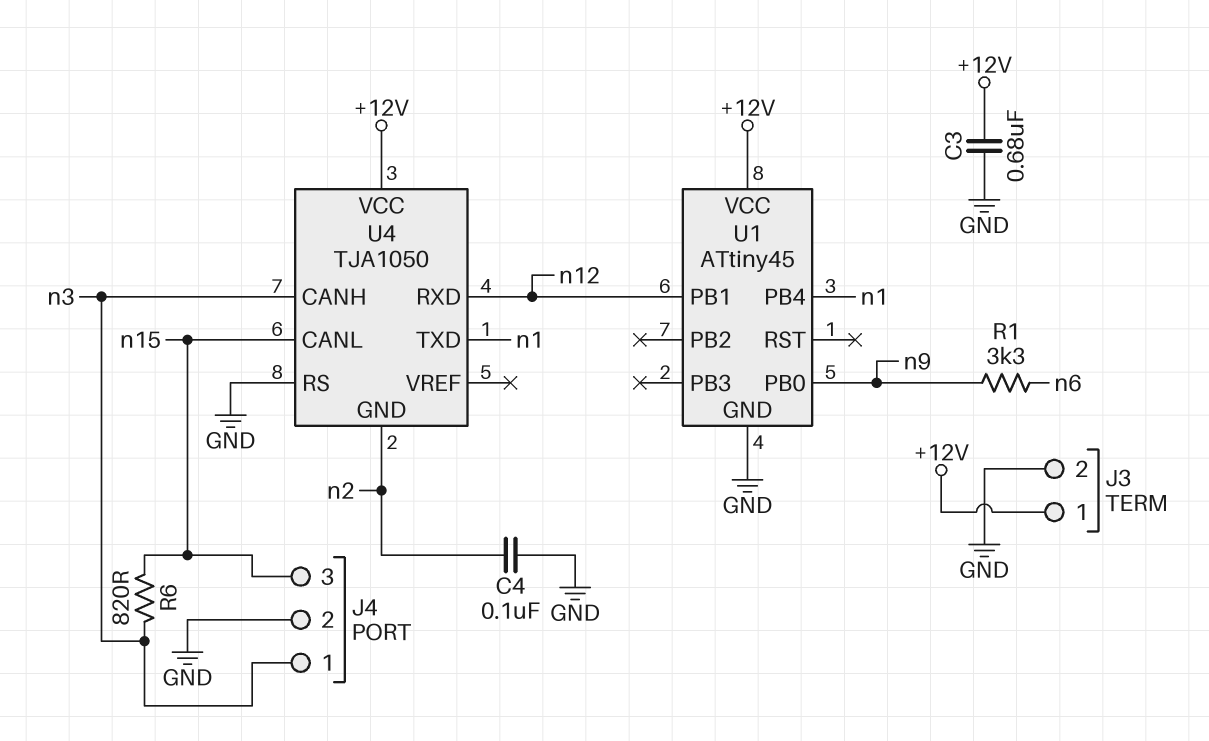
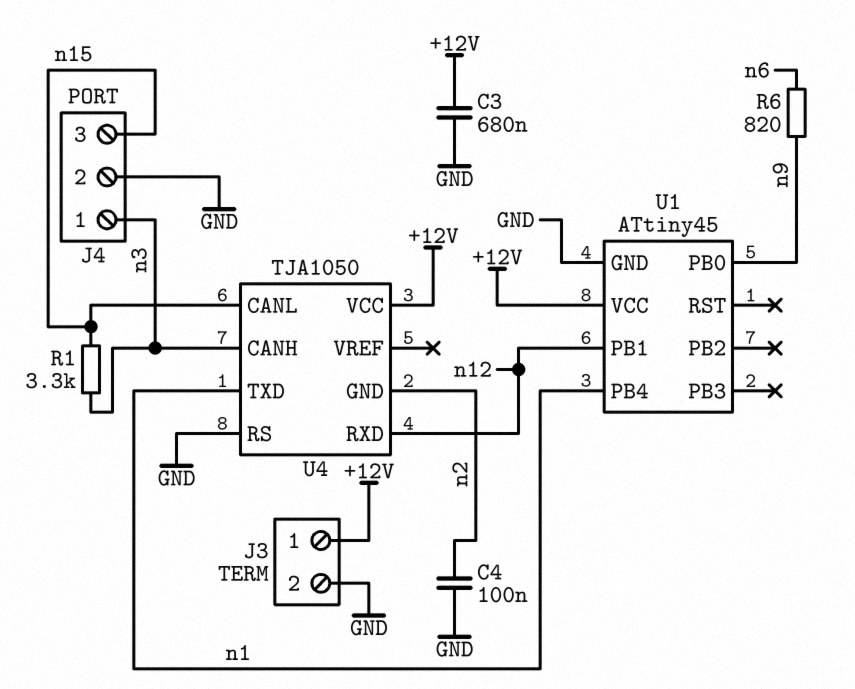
R1: 3.3k (n6, n9) -> 3.3k (n3, n15)
R6: 820 (n3, n15) -> 820 (n6, n9)

